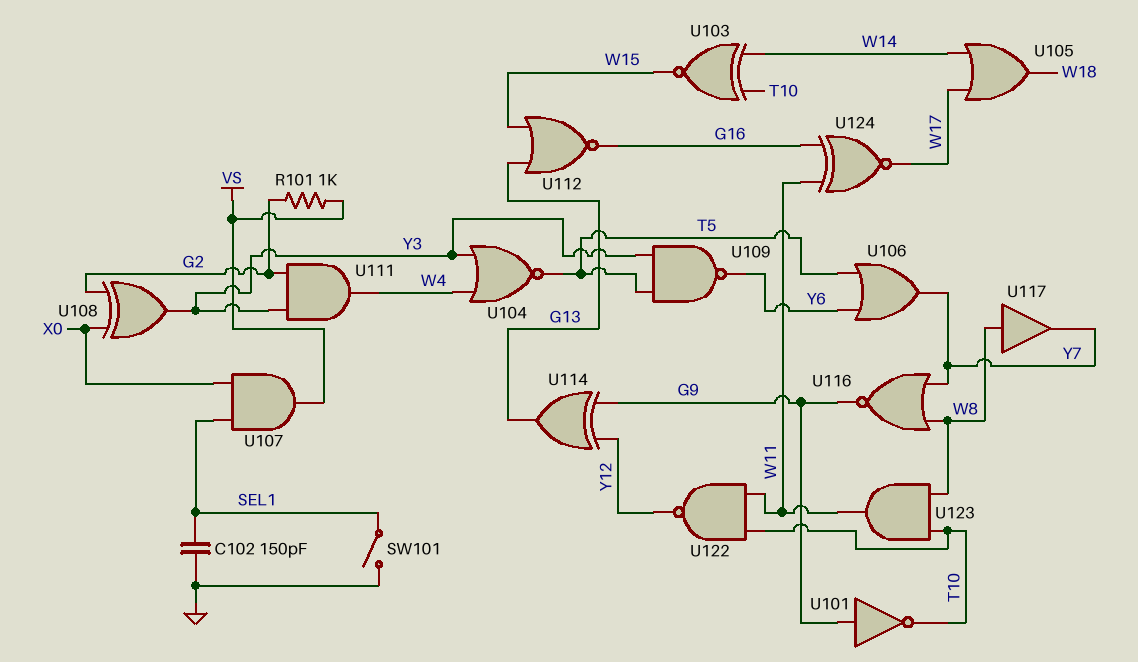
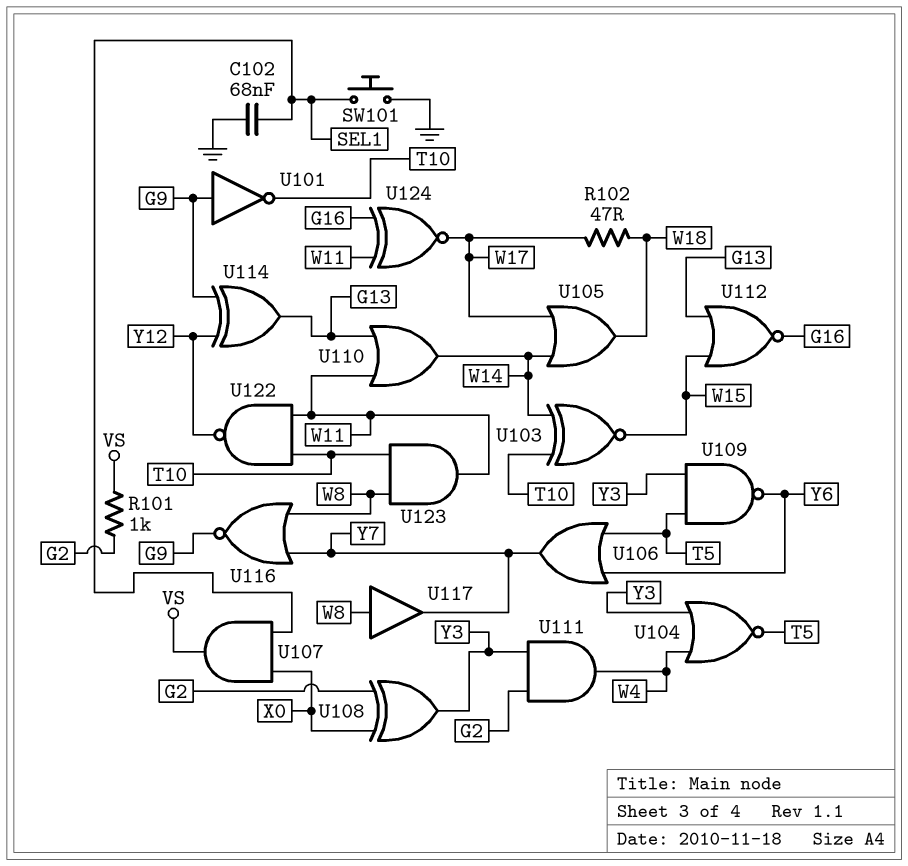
C102: 150pF (GND, SEL1) -> 68nF (GND, SEL1)
R102: none -> 47 (W17, W18)
SW101: switch (GND, SEL1) -> button (GND, SEL1)
U110: none -> OR (in G13, in W11, out W14)

